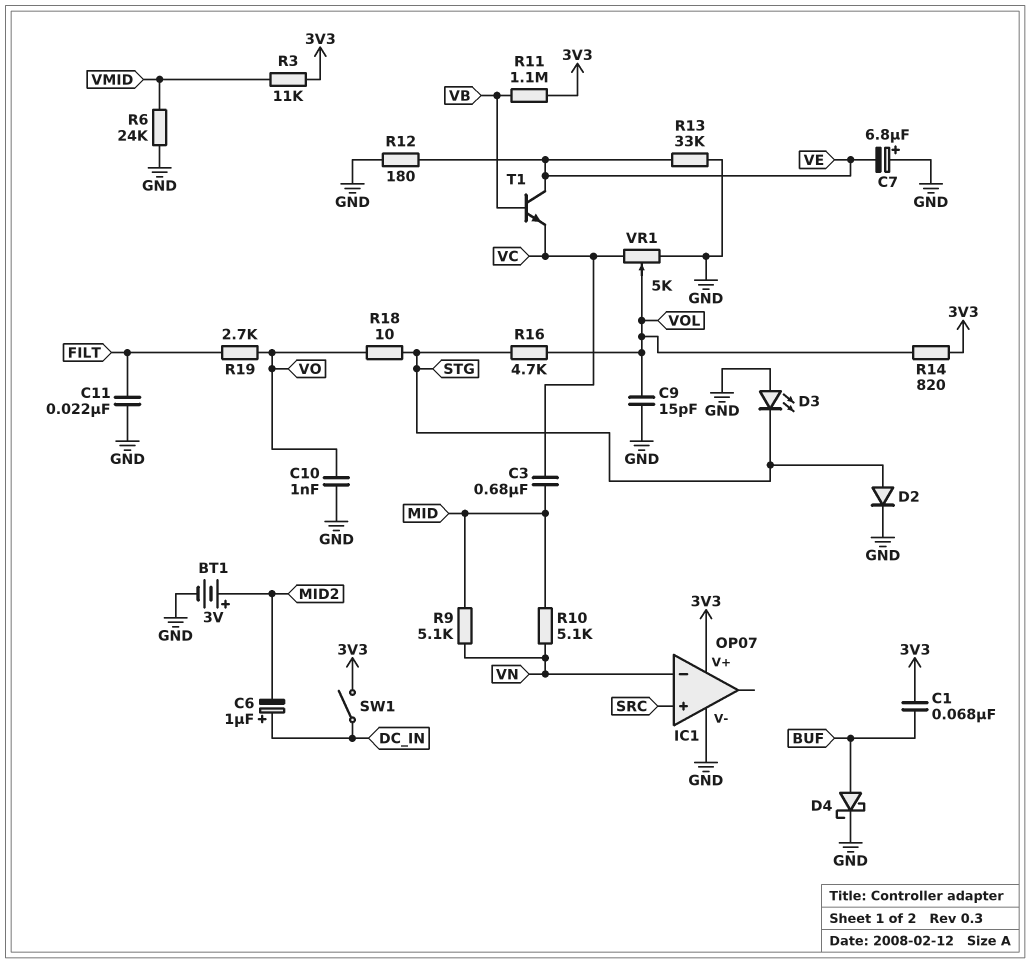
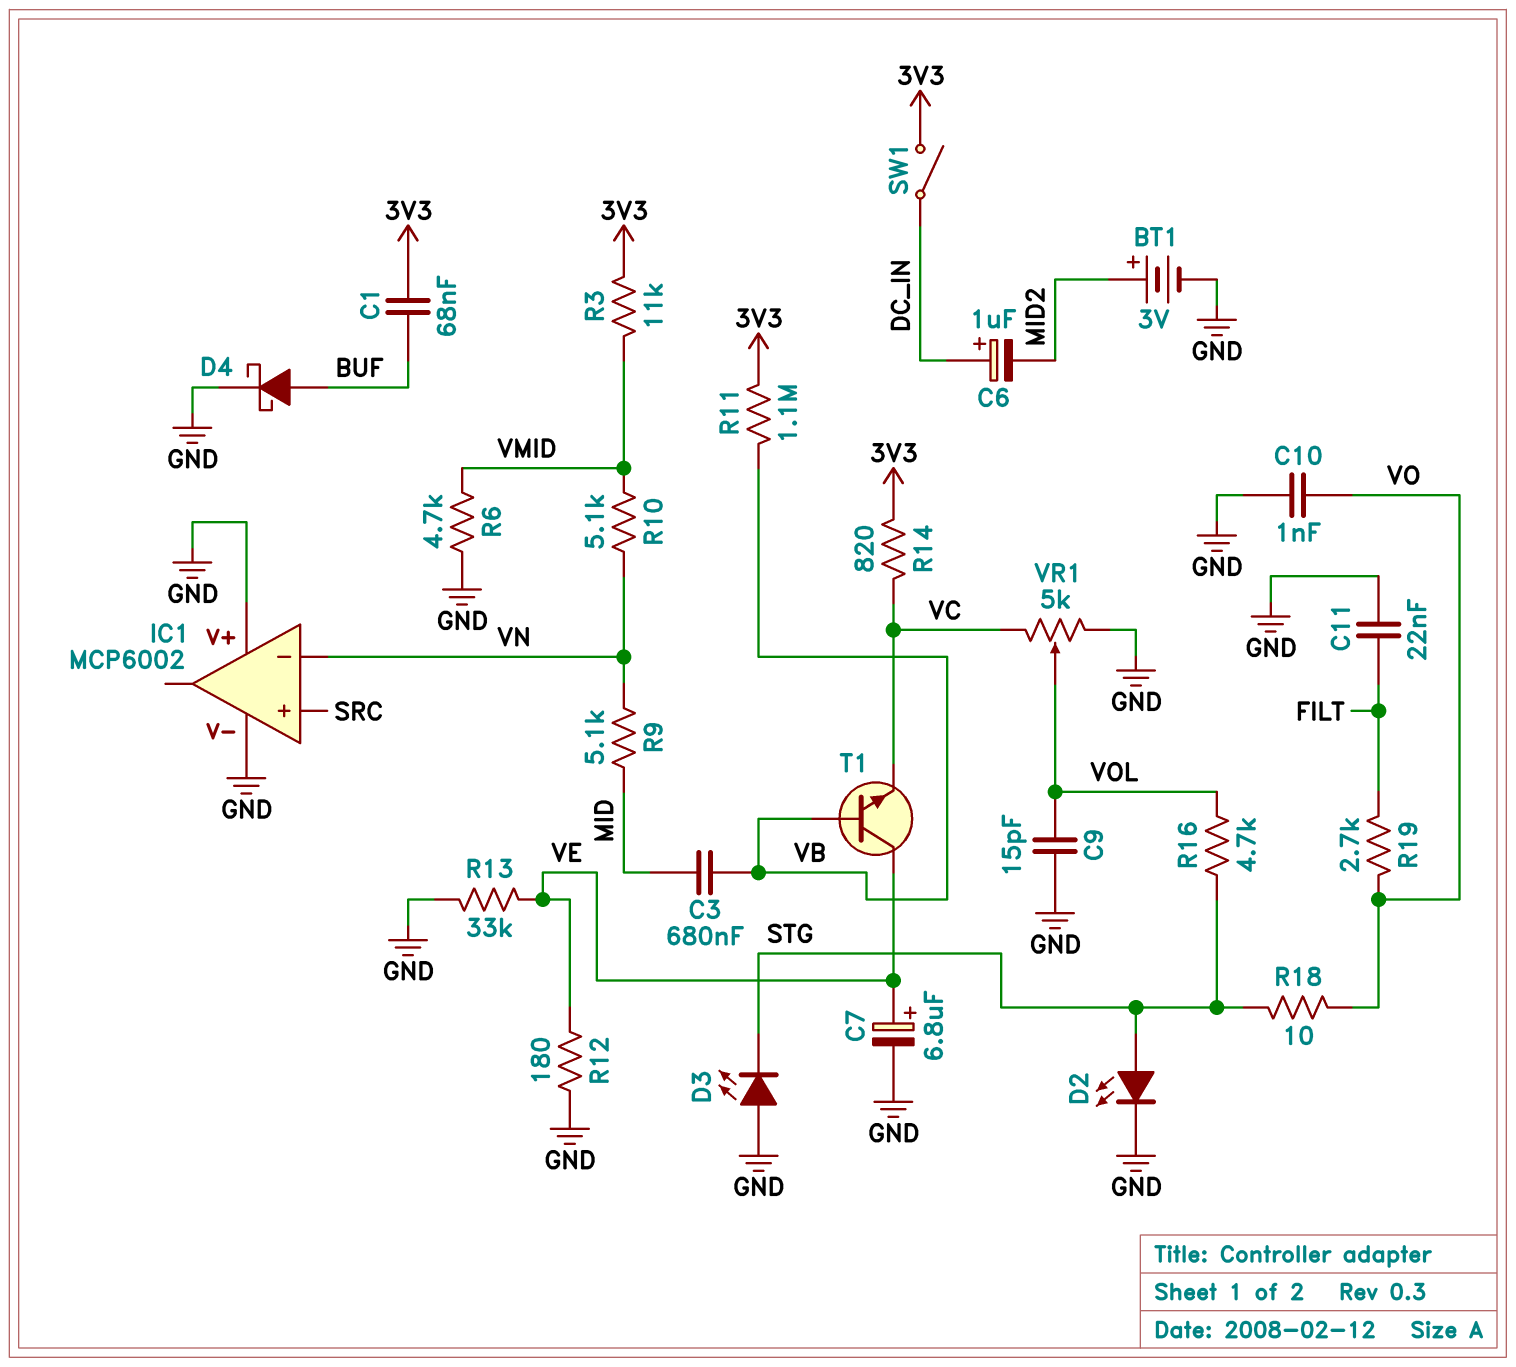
C3: 680nF (MID, VC) -> 680nF (MID, VB)
C7: 6.8uF (plus GND, minus VE) -> 6.8uF (plus VE, minus GND)
D2: diode (A STG, K GND) -> LED (A STG, K GND)
IC1: OP07 -> MCP6002
IC1 pin V+: 3V3 -> GND
R6: 24k (GND, VMID) -> 4.7k (GND, VMID)
R10: 5.1k (MID, VN) -> 5.1k (VMID, VN)
R14: 820 (3V3, VOL) -> 820 (3V3, VC)

